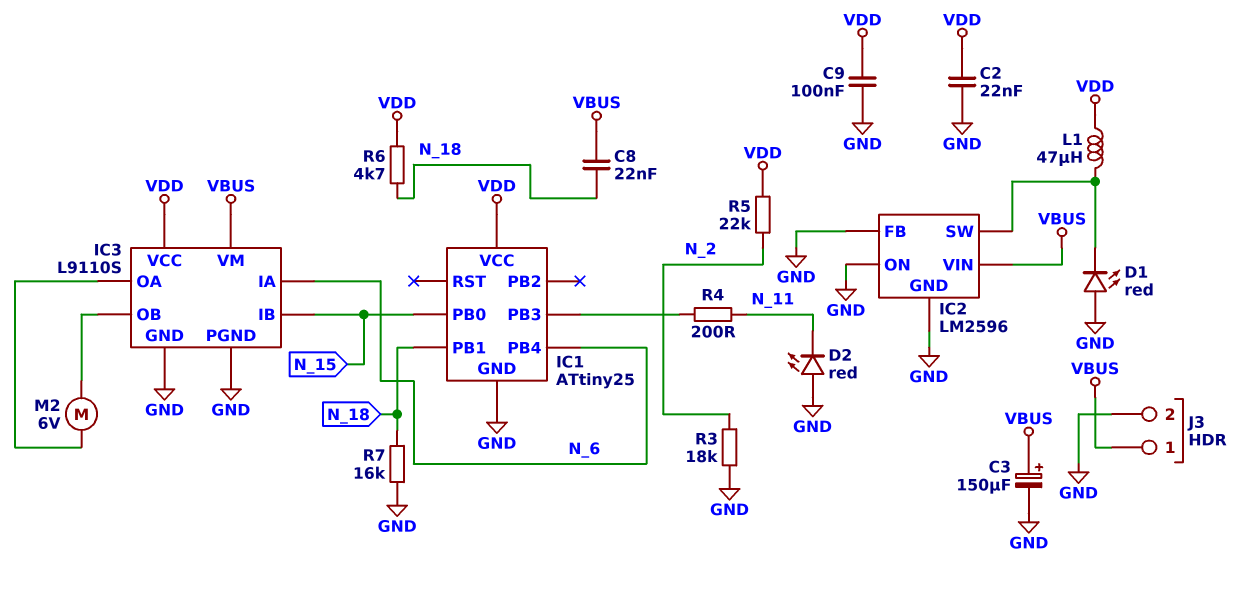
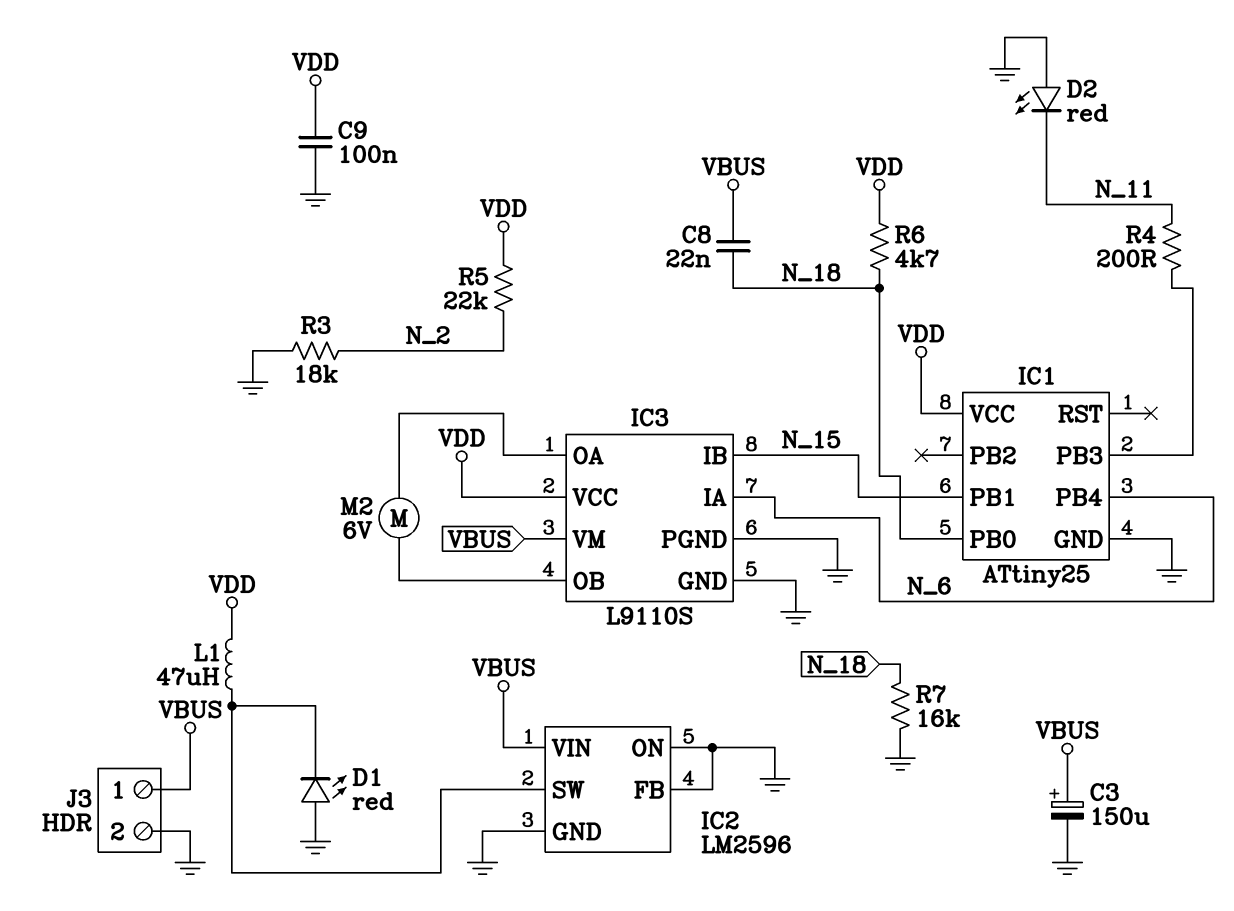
C2: 22nF (GND, VDD) -> none
IC1 pin PB0: N_15 -> N_18
IC1 pin PB1: N_18 -> N_15

